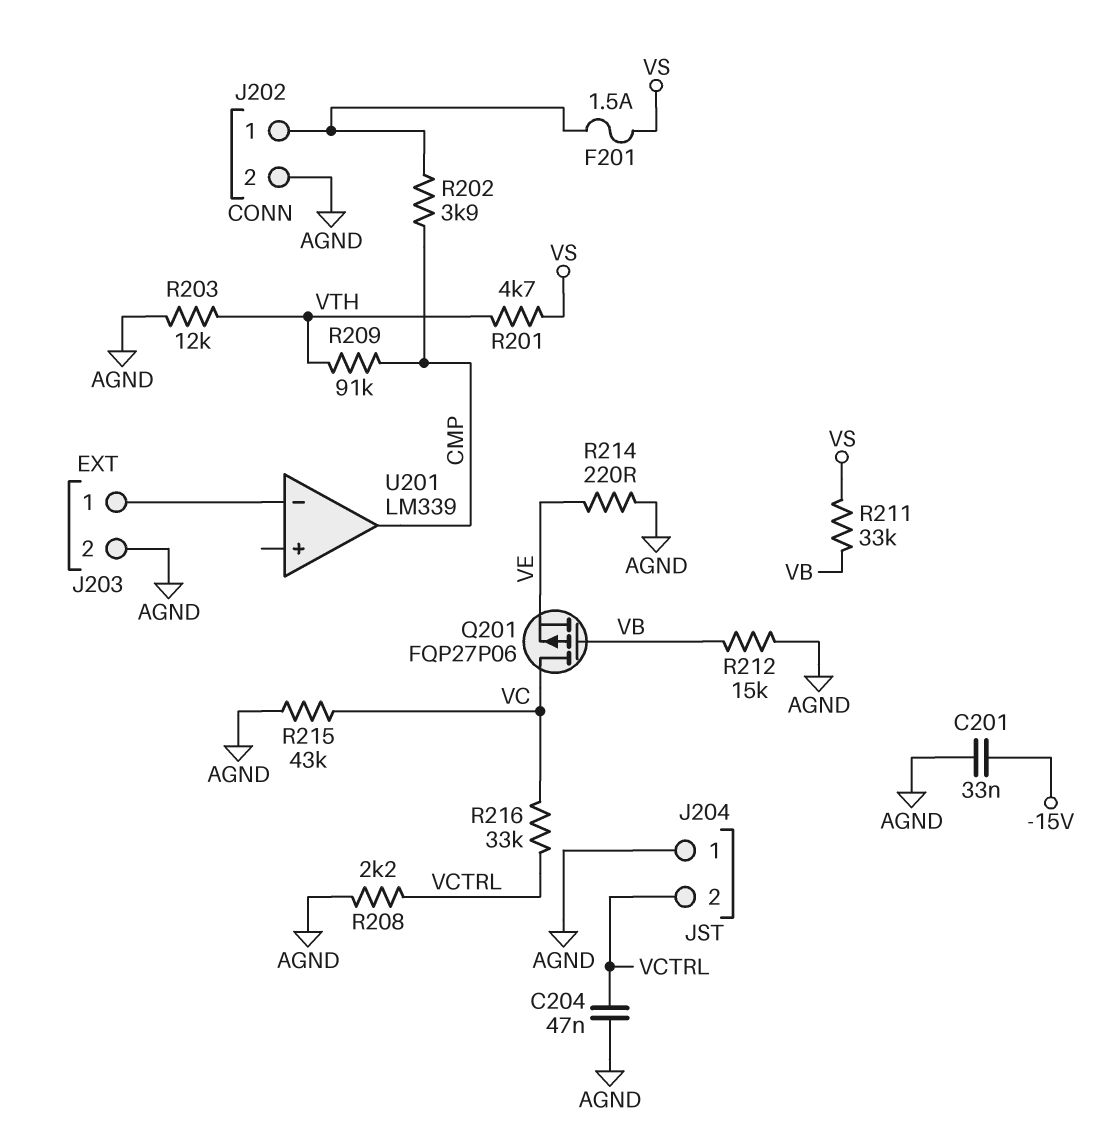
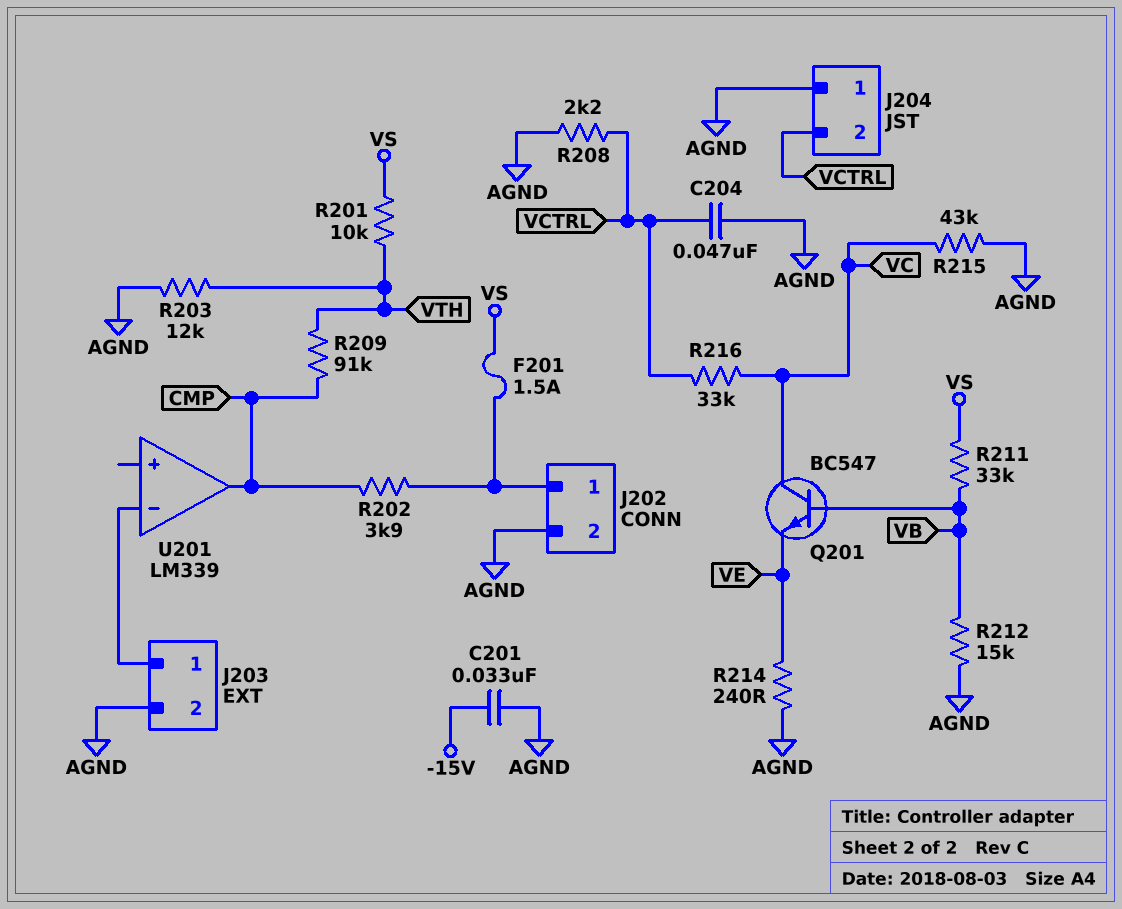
Q201: PMOS FQP27P06 (G VB, D VC, S VE) -> NPN BC547 (B VB, C VC, E VE)
R201: 4.7k (VS, VTH) -> 10k (VS, VTH)
R214: 220 (AGND, VE) -> 240 (AGND, VE)

